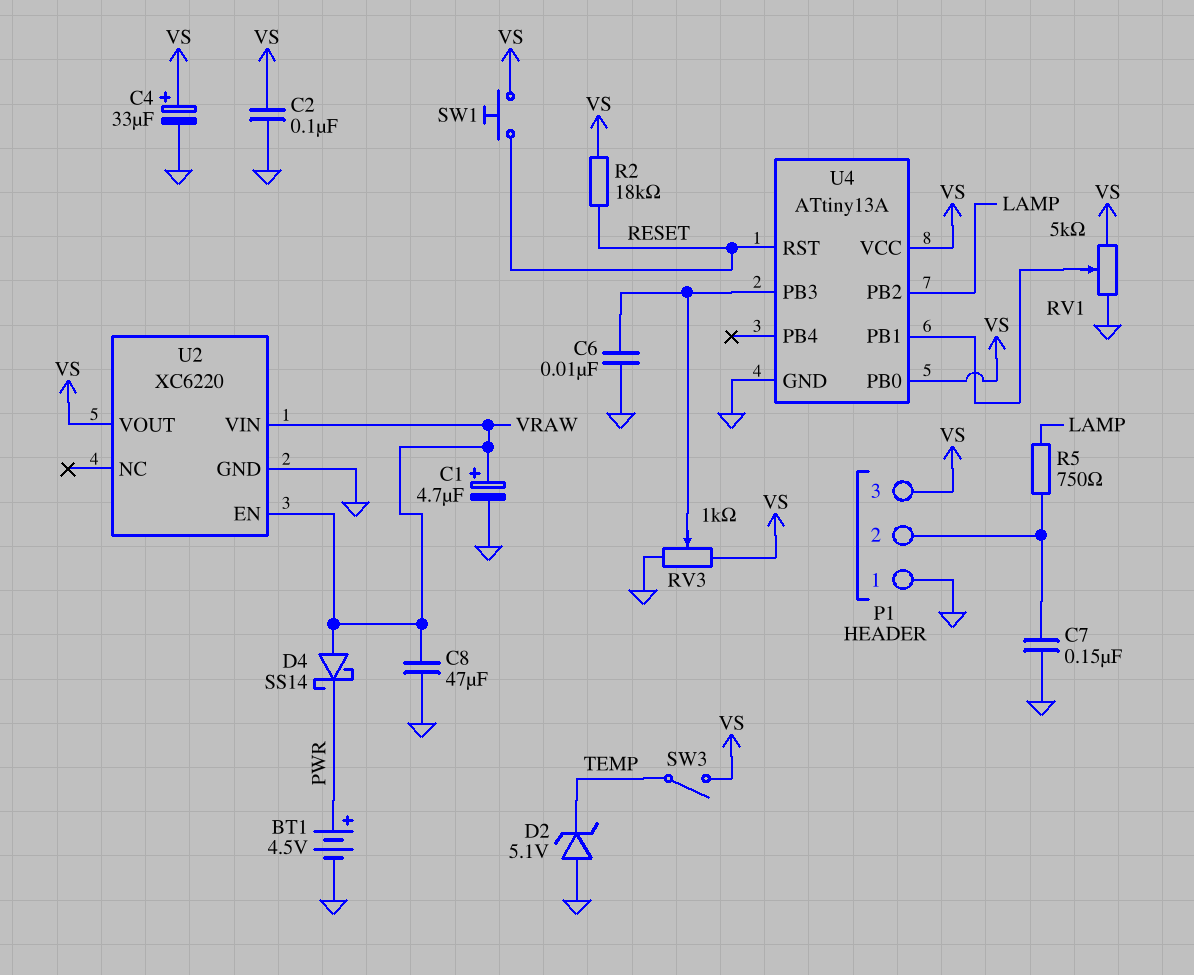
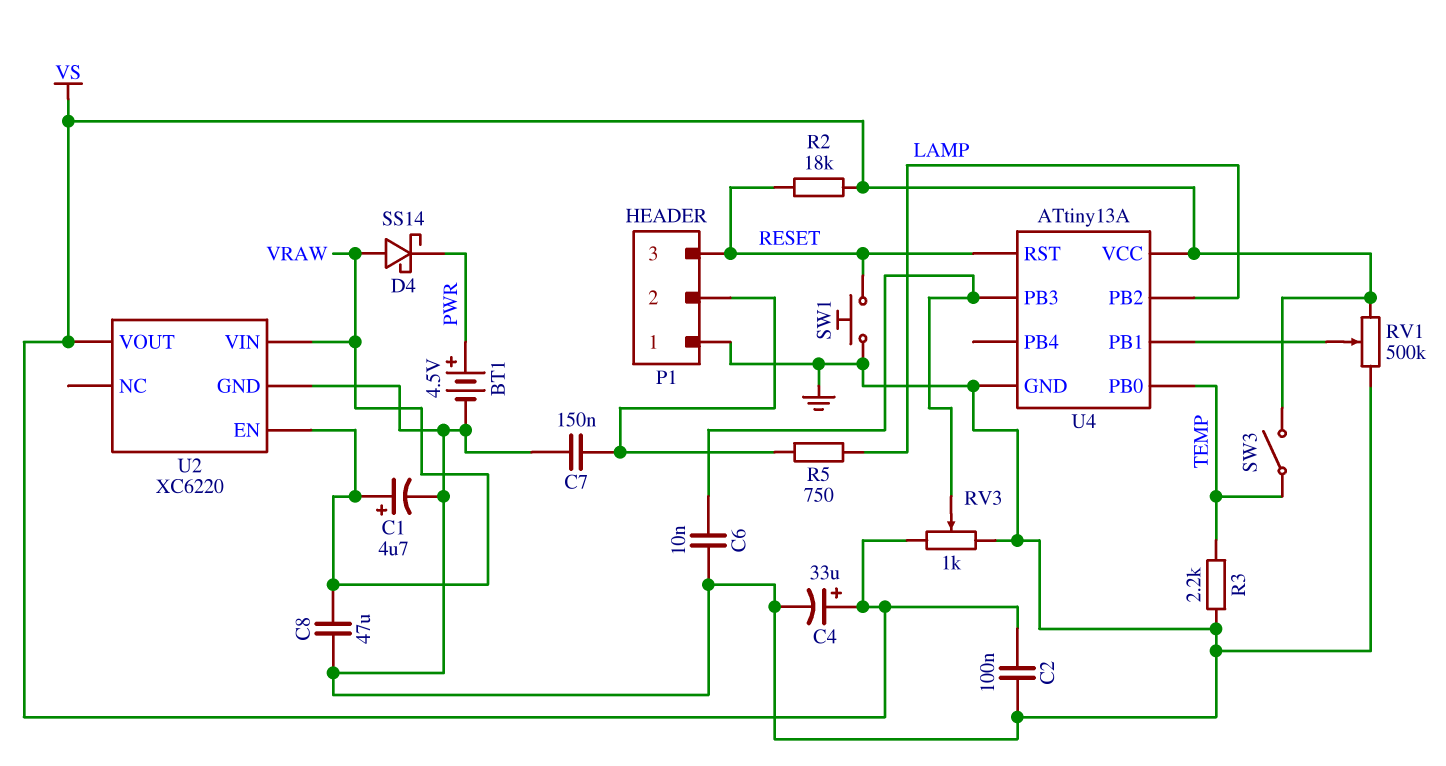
D2: zener 5.1V (A GND, K TEMP) -> none
P1 pin 3: VS -> RESET
R3: none -> 2.2k (GND, TEMP)
RV1: 5k (GND, VS, wiper U4/PB1) -> 500k (GND, VS, wiper U4/PB1)
SW1: button (RESET, VS) -> button (GND, RESET)
U4 pin PB0: VS -> TEMP

